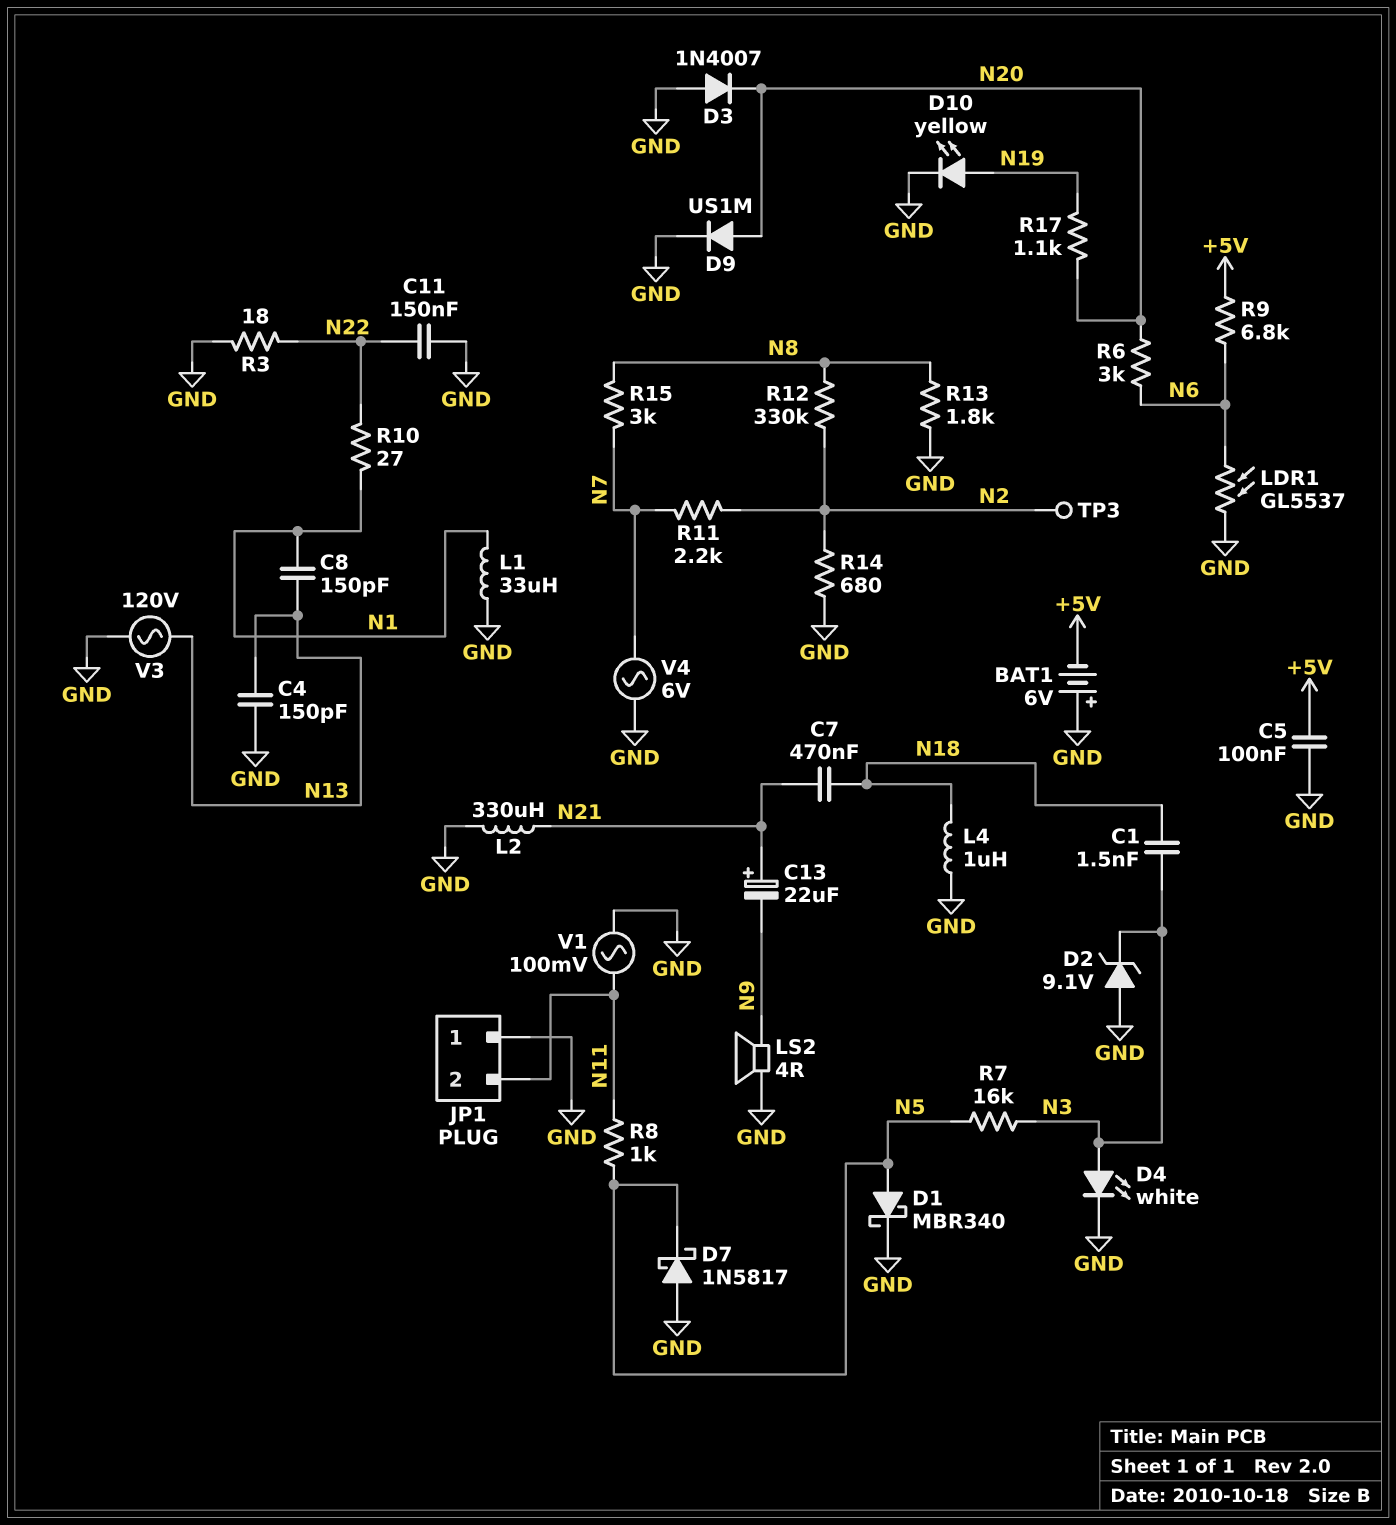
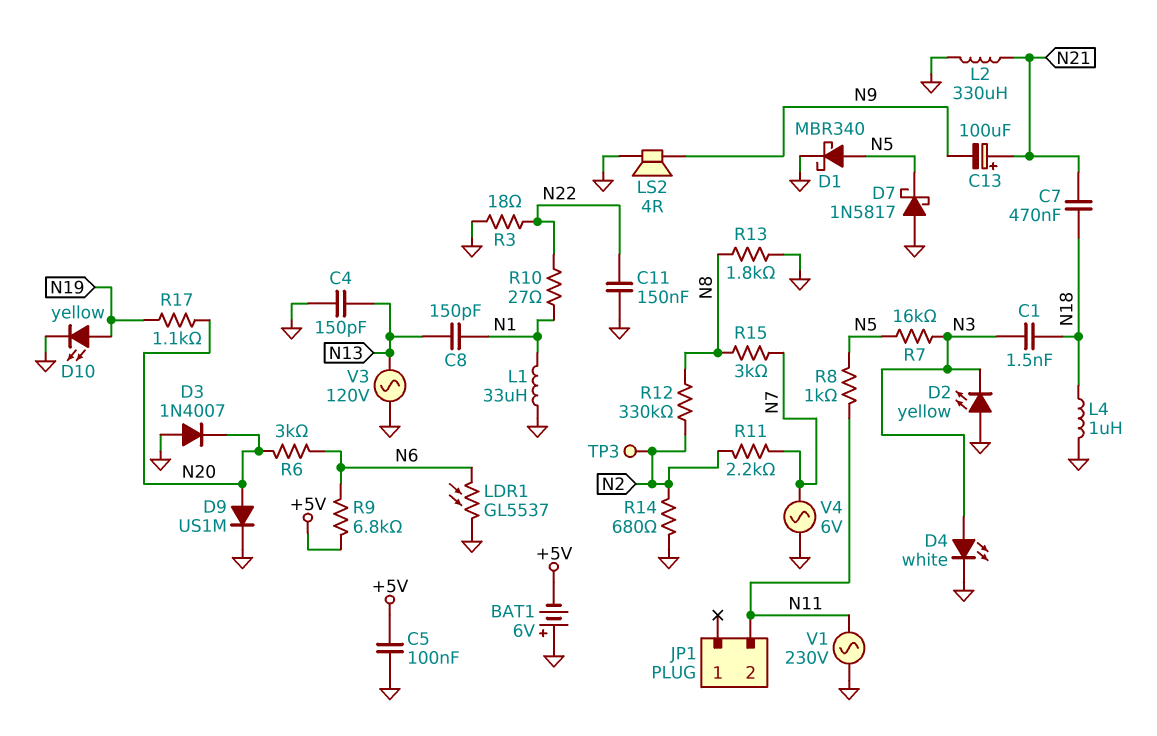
C13: 22uF (plus N21, minus N9) -> 100uF (plus N21, minus N9)
D2: zener 9.1V (A GND, K N3) -> LED yellow (A GND, K N3)
JP1 pin 1: GND -> none
V1: AC 100mV (GND, N11) -> AC 230V (GND, N11)

